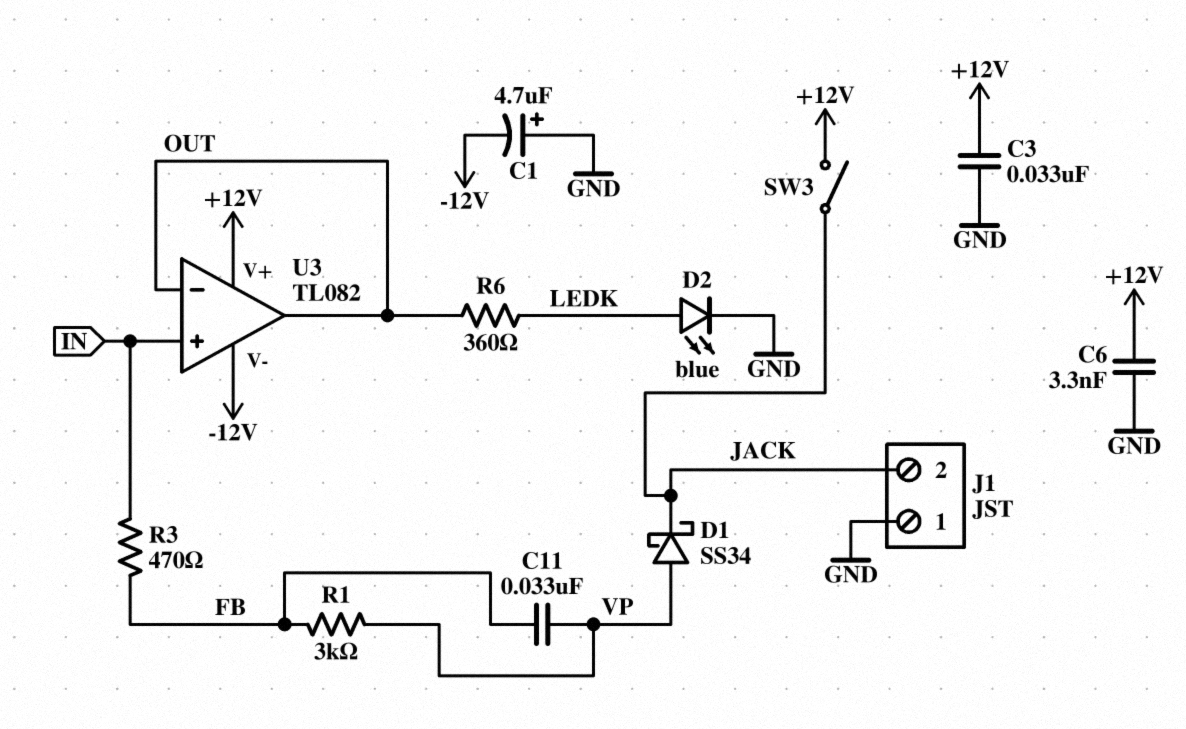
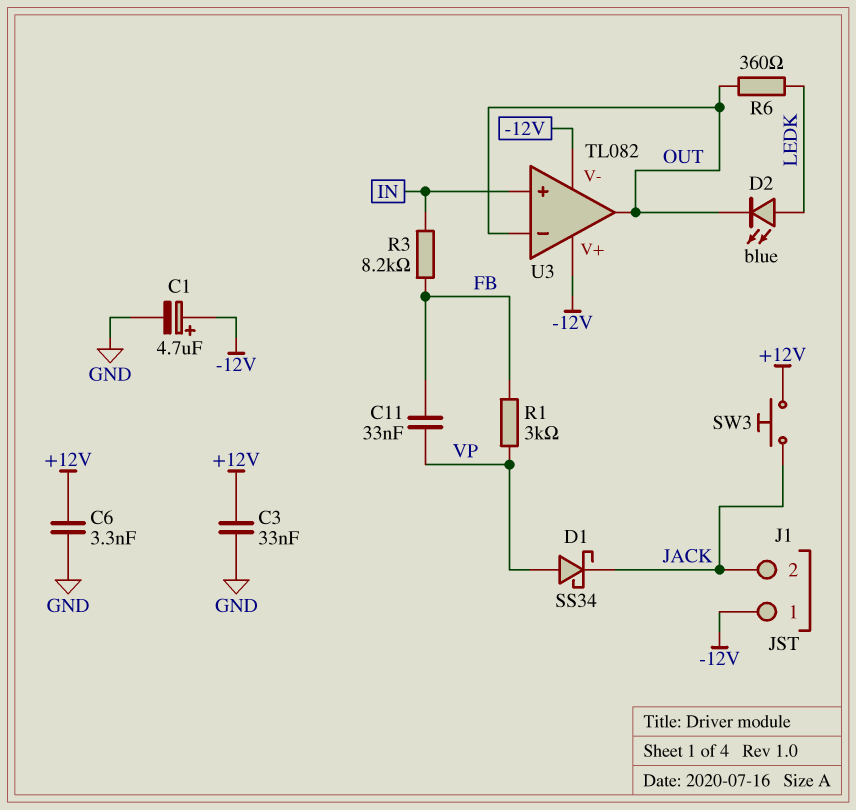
C1: 4.7uF (plus GND, minus -12V) -> 4.7uF (plus -12V, minus GND)
D2: LED blue (A LEDK, K GND) -> LED blue (A LEDK, K OUT)
J1 pin 1: GND -> -12V
R3: 470 (FB, IN) -> 8.2k (FB, IN)
SW3: switch (+12V, JACK) -> button (+12V, JACK)
U3 pin V+: +12V -> -12V

